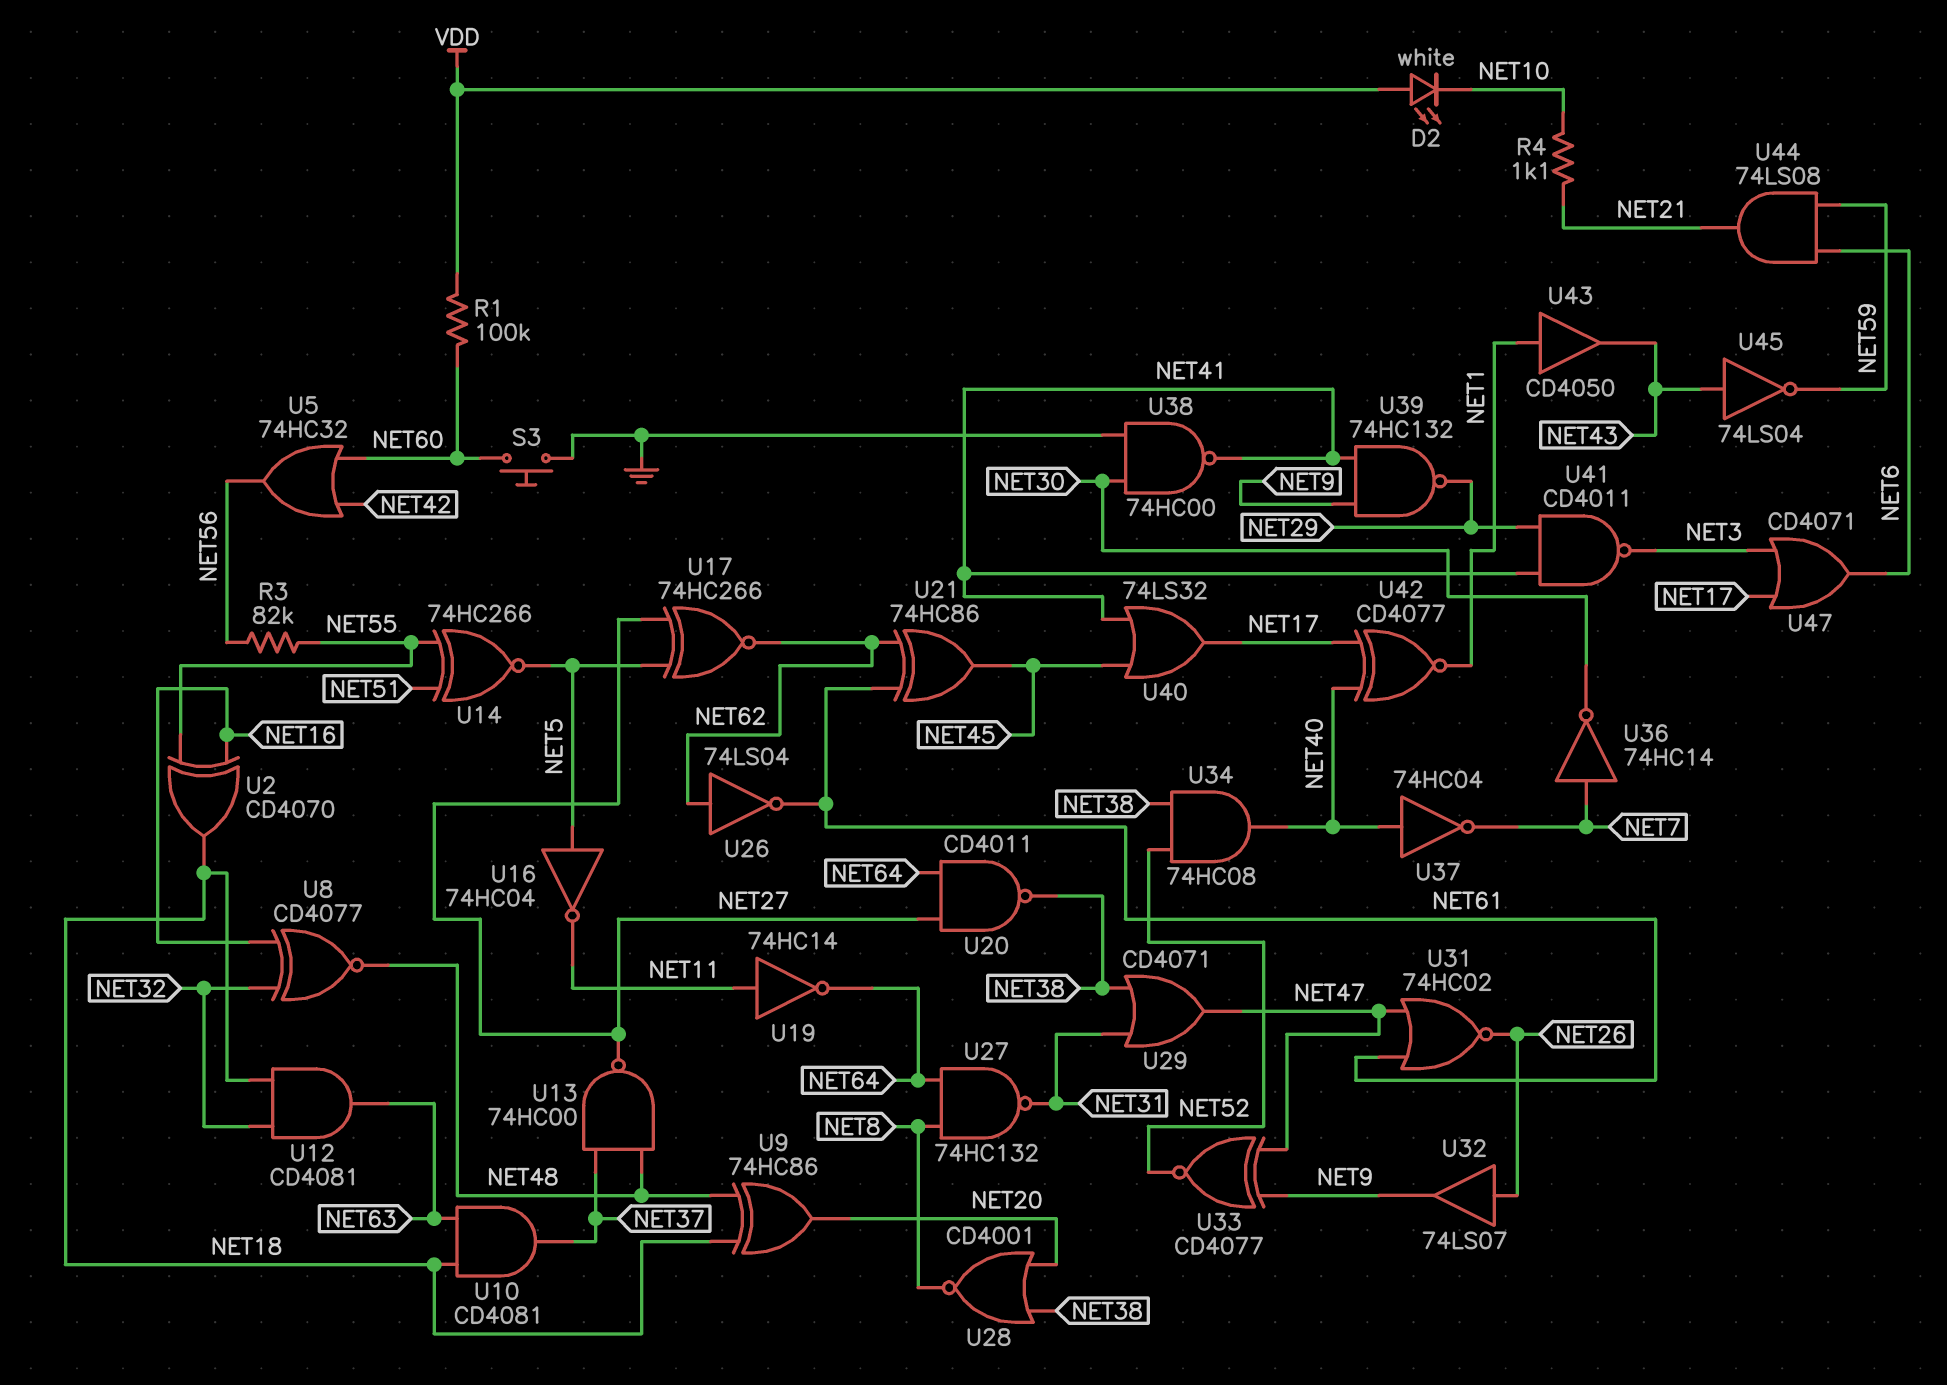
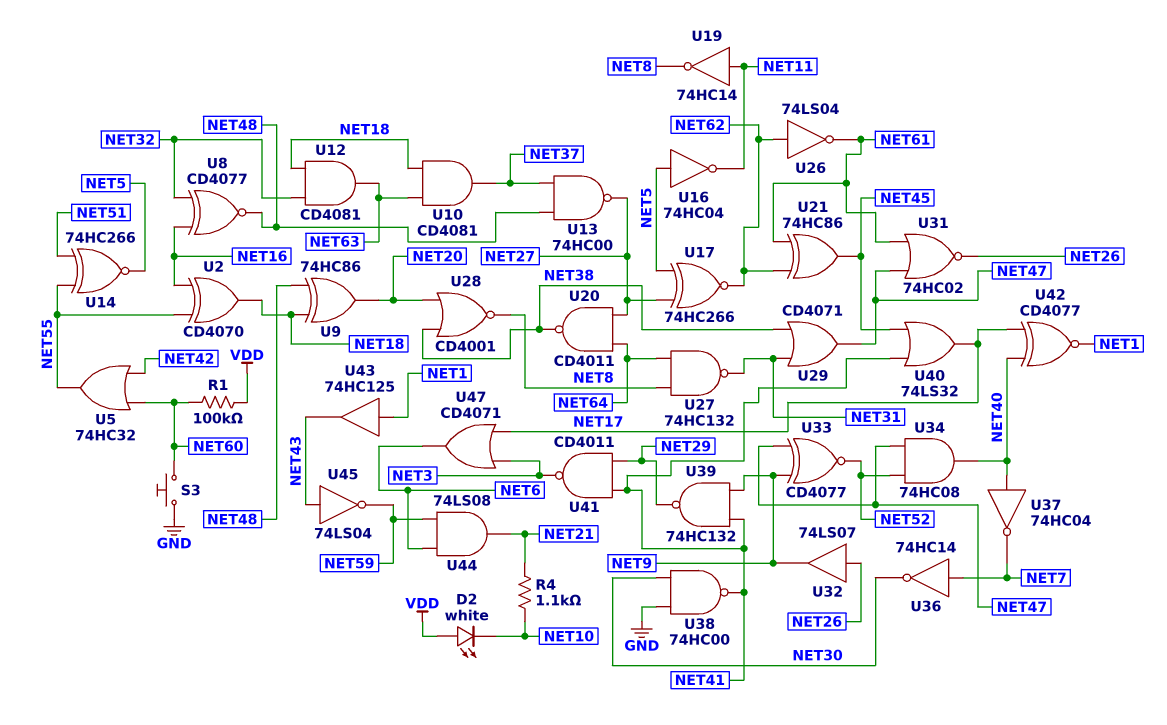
R3: 82k (NET55, NET56) -> none
U5: OR 74HC32 (in NET42, in NET60, out NET56) -> OR 74HC32 (in NET42, in NET60, out NET55)
U19: NOT 74HC14 (in NET11, out NET64) -> NOT 74HC14 (in NET11, out NET8)
U34: AND 74HC08 (in NET38, in NET52, out NET40) -> AND 74HC08 (in NET47, in NET52, out NET40)
U43: buffer CD4050 (in NET1, out NET43) -> buffer 74HC125 (in NET1, out NET43)

